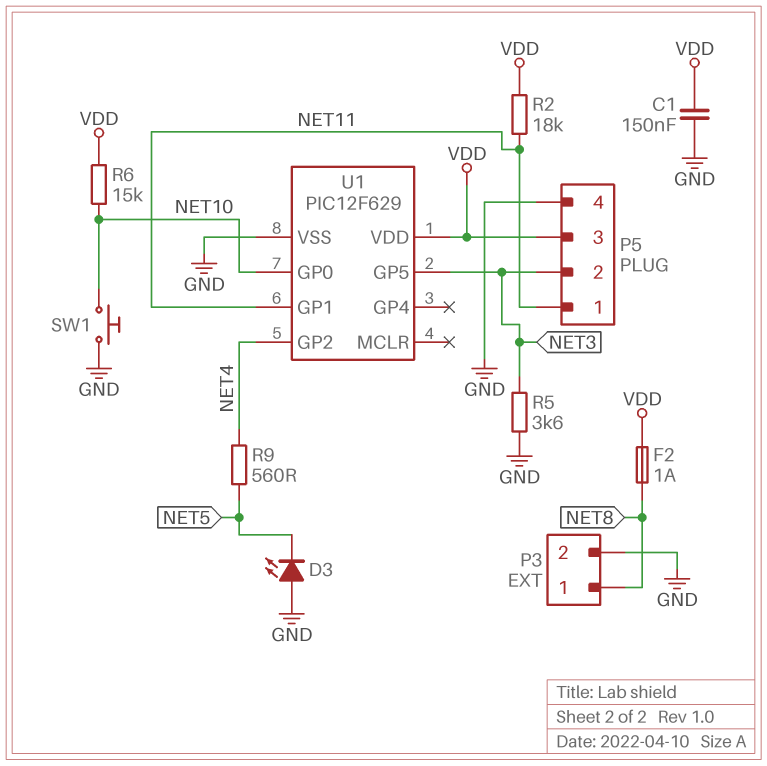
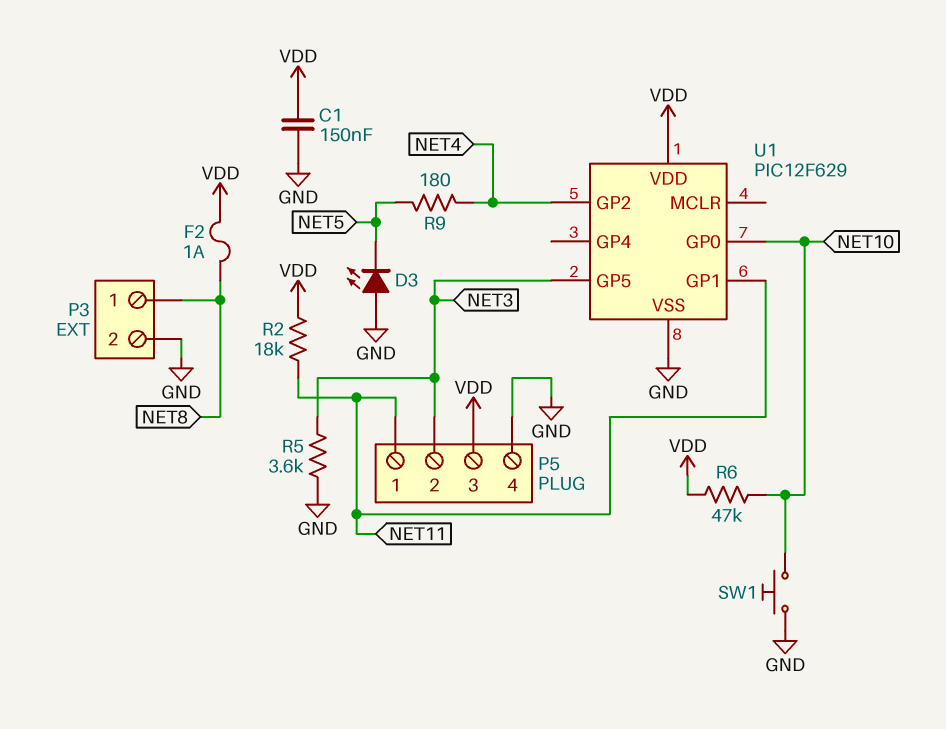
R6: 15k (NET10, VDD) -> 47k (NET10, VDD)
R9: 560 (NET4, NET5) -> 180 (NET4, NET5)

